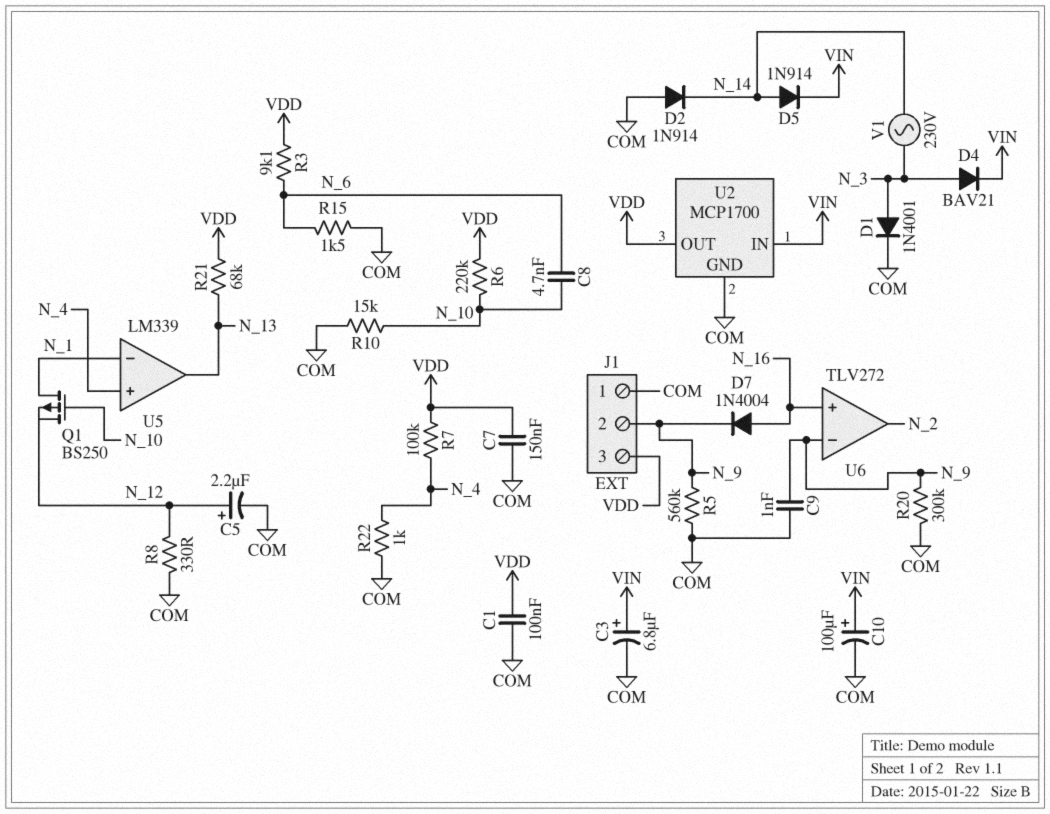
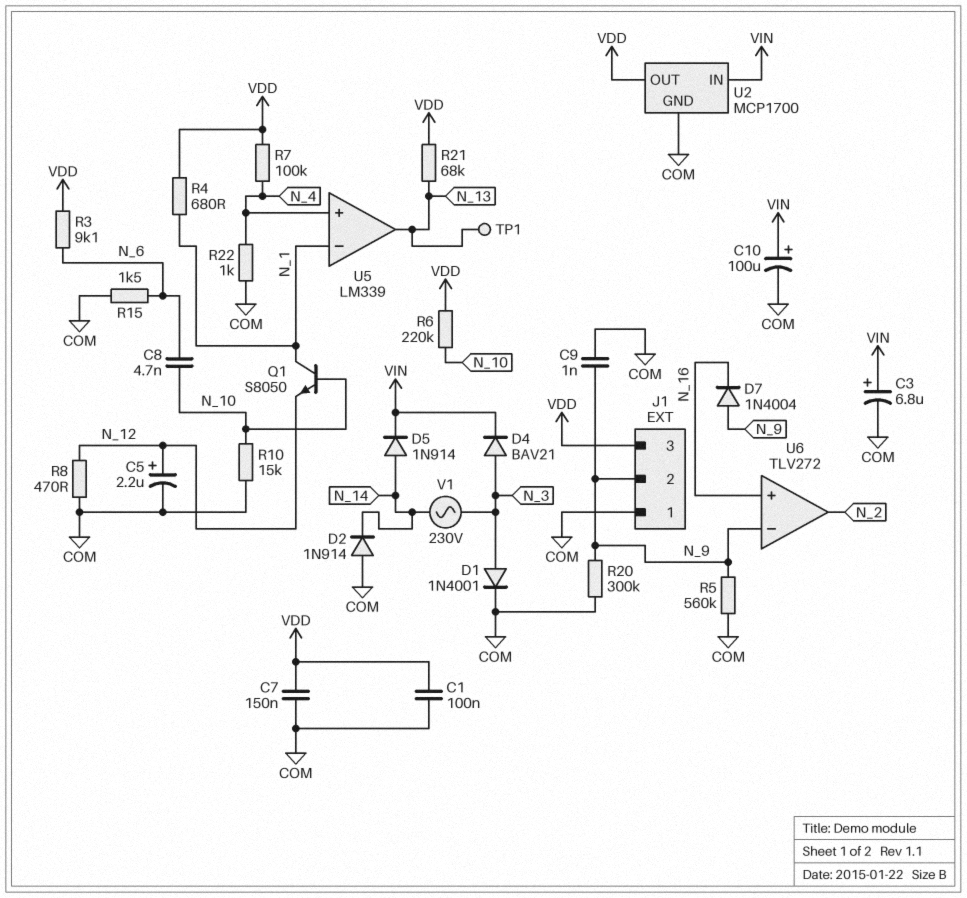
D7: diode 1N4004 (A N_16, K N_9) -> diode 1N4004 (A N_9, K N_16)
Q1: PMOS BS250 (G N_10, D N_1, S N_12) -> NPN S8050 (B N_10, C N_1, E N_12)
R4: none -> 680 (N_1, VDD)
R8: 330 (COM, N_12) -> 470 (COM, N_12)
TP1: none -> test point (N_13)

